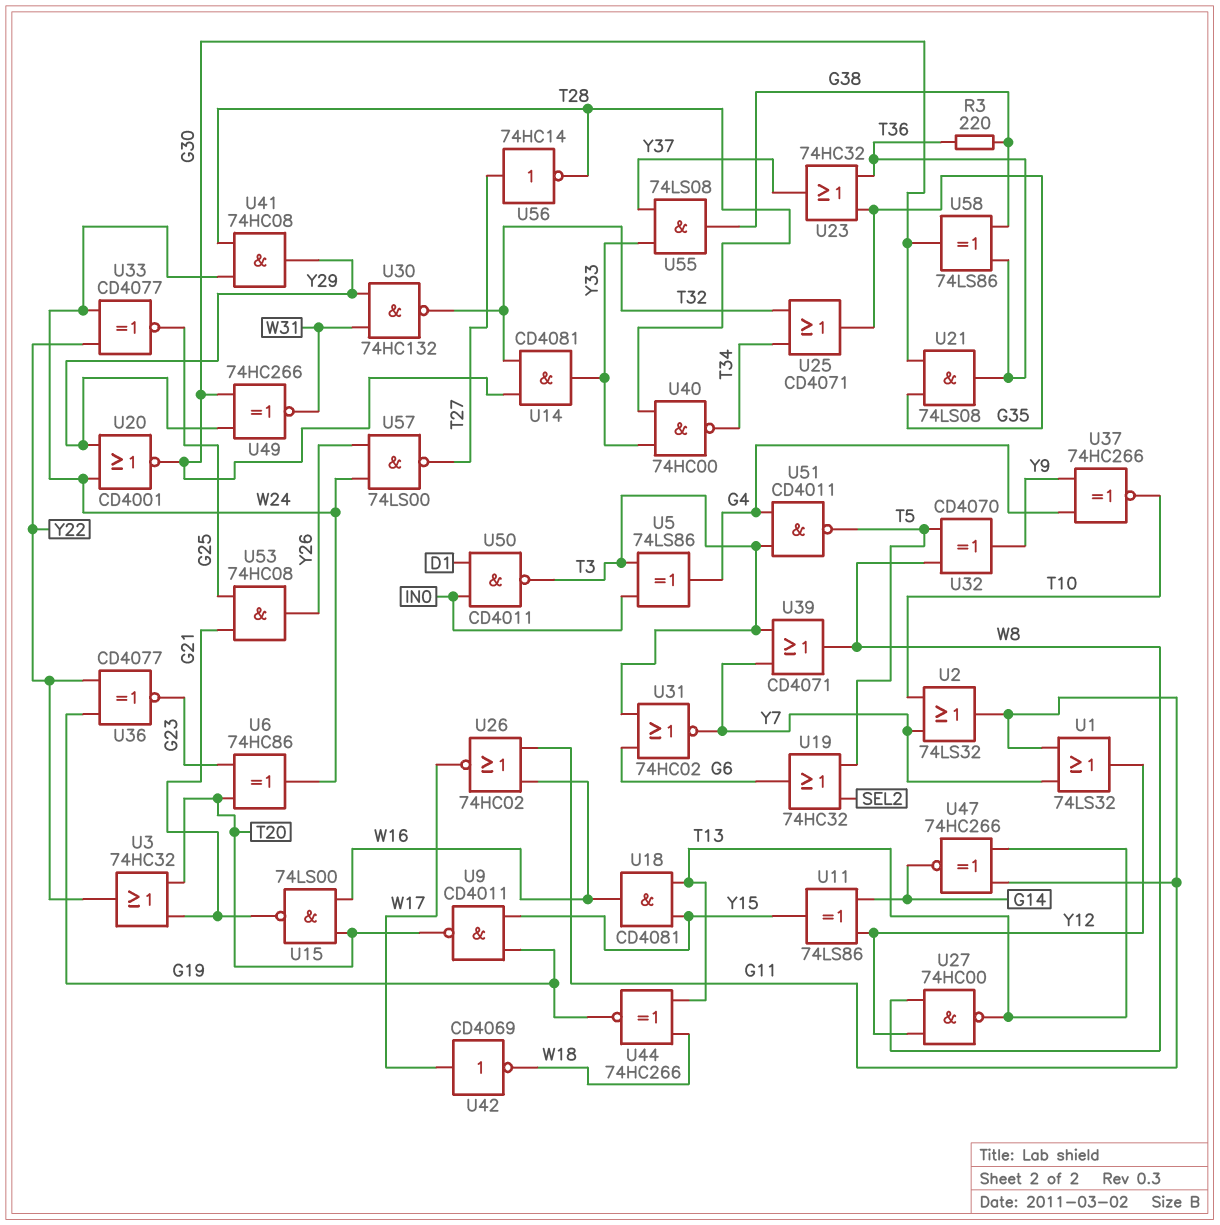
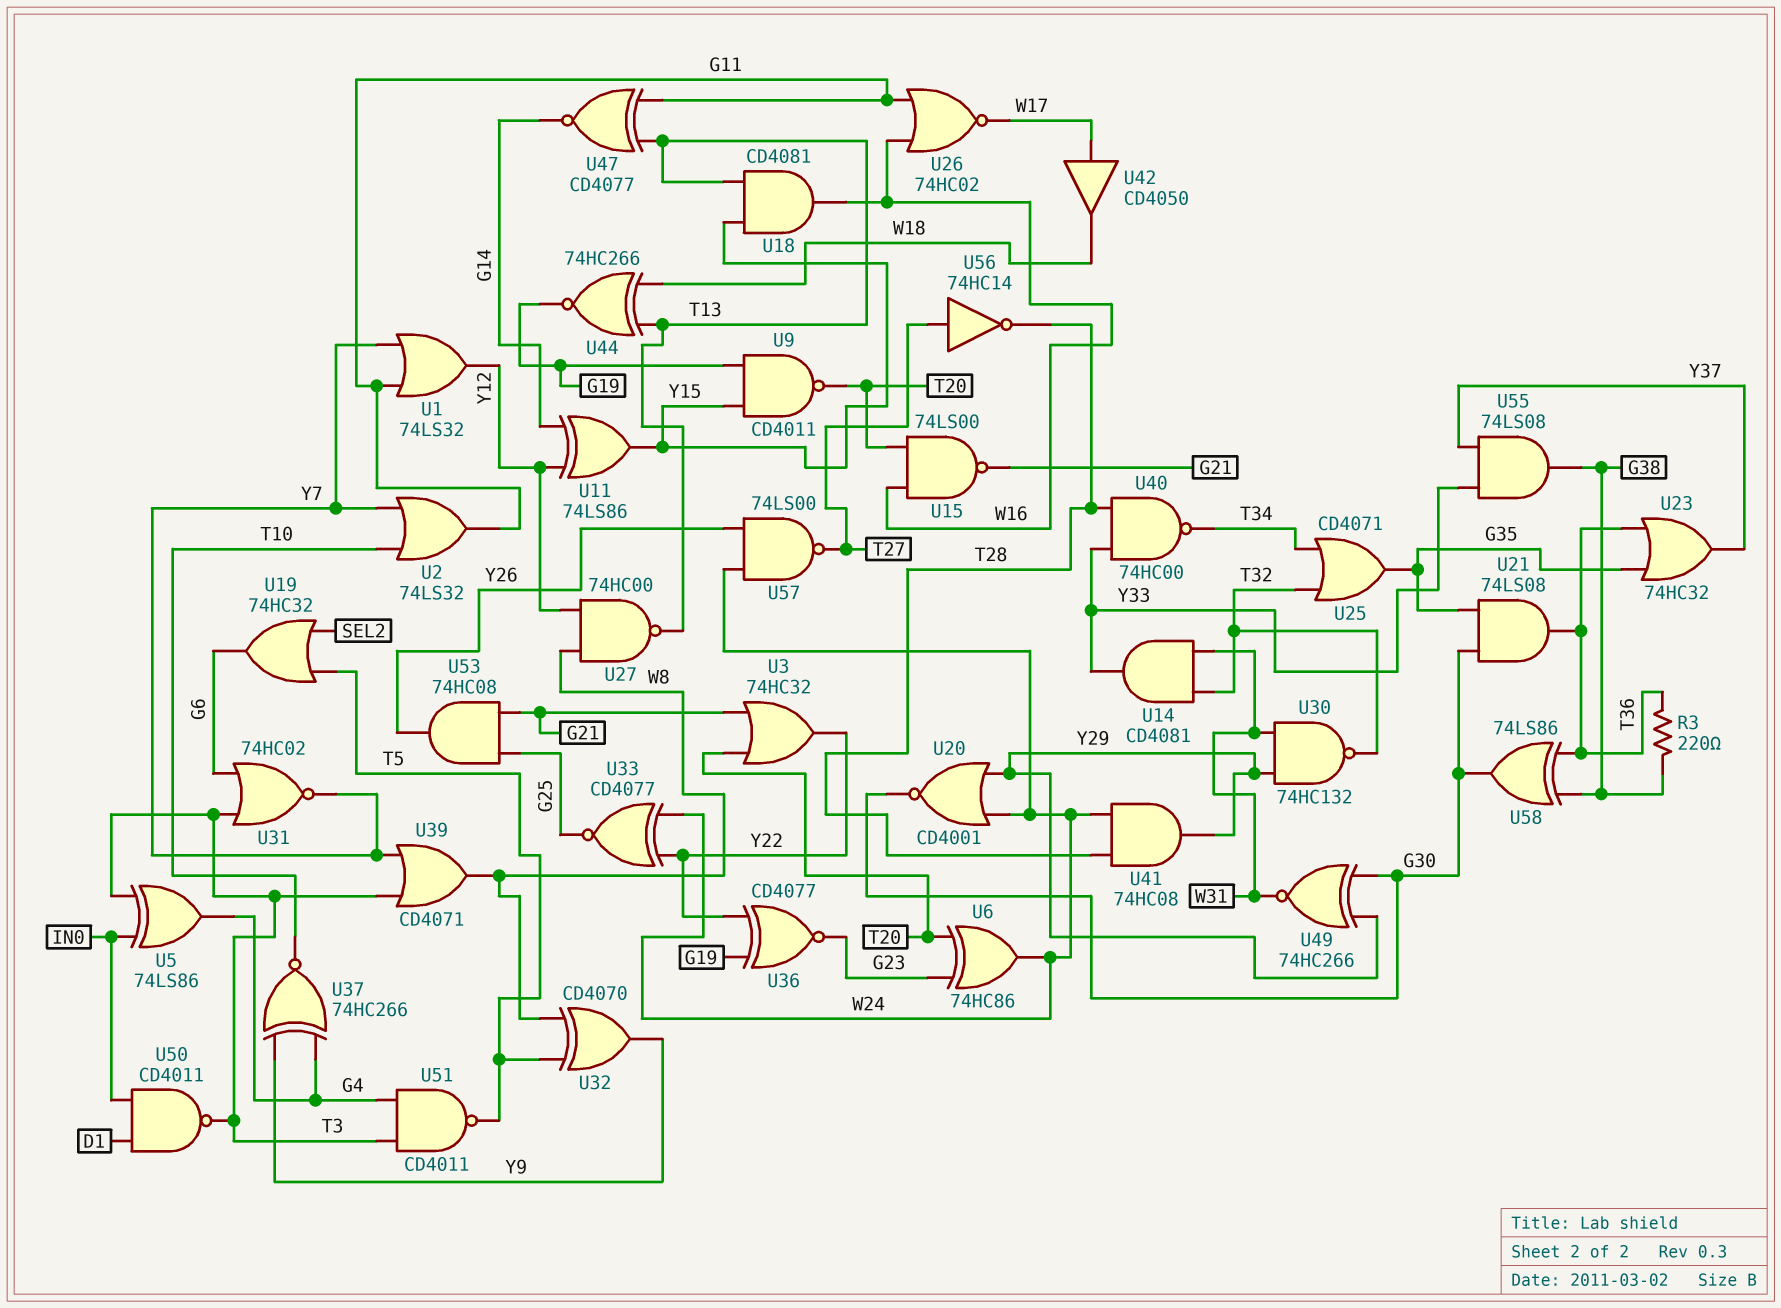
U14: AND CD4081 (in G30, in T32, out Y33) -> AND CD4081 (in T32, in W31, out Y33)
U42: NOT CD4069 (in W17, out W18) -> buffer CD4050 (in W17, out W18)
U47: XNOR 74HC266 (in G11, in T13, out G14) -> XNOR CD4077 (in G11, in T13, out G14)

